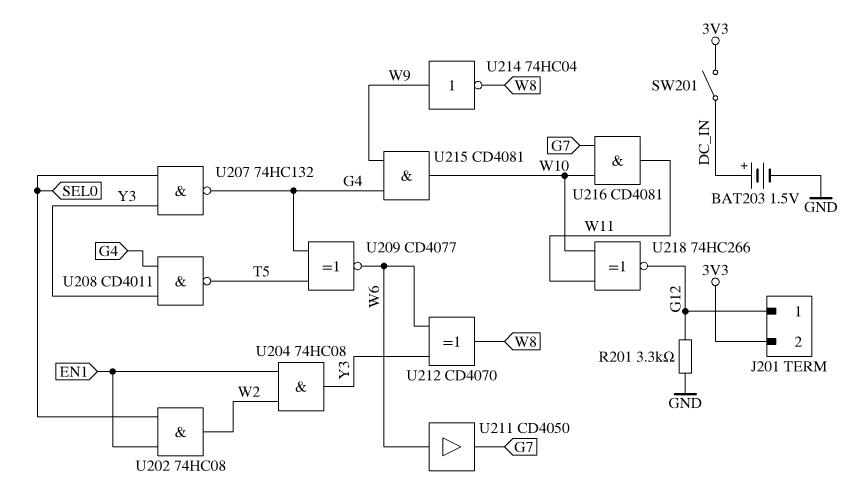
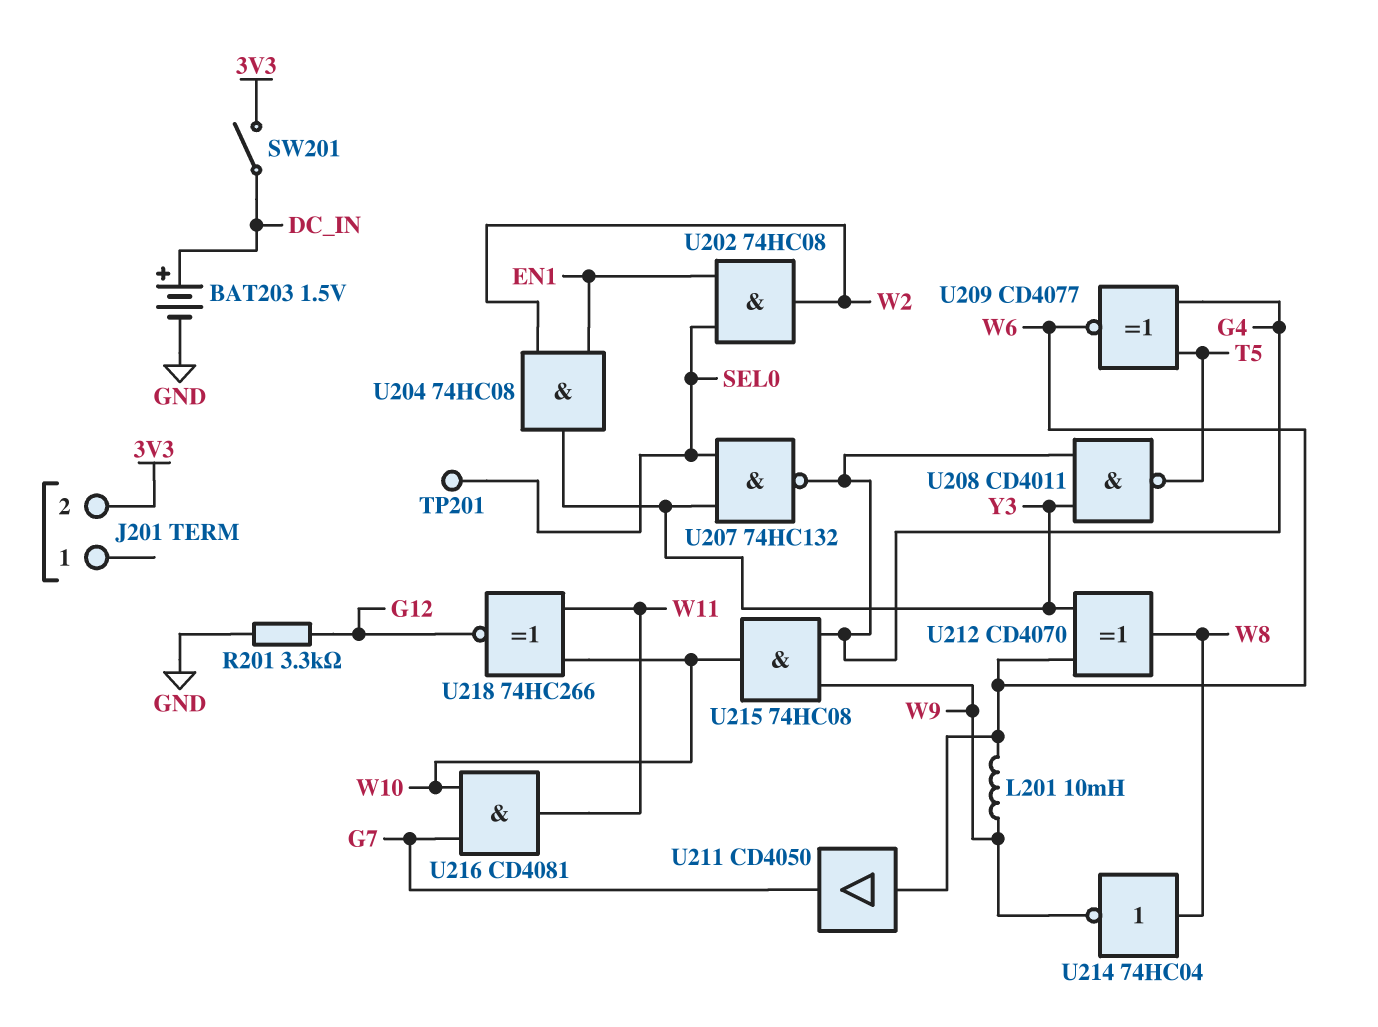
J201 pin 1: G12 -> none
L201: none -> 10mH (W6, W9)
TP201: none -> test point (SEL0)
U214: NOT 74HC04 (in W9, out W8) -> NOT 74HC04 (in W8, out W9)
U215: AND CD4081 (in G4, in W9, out W10) -> AND 74HC08 (in G4, in W9, out W10)

